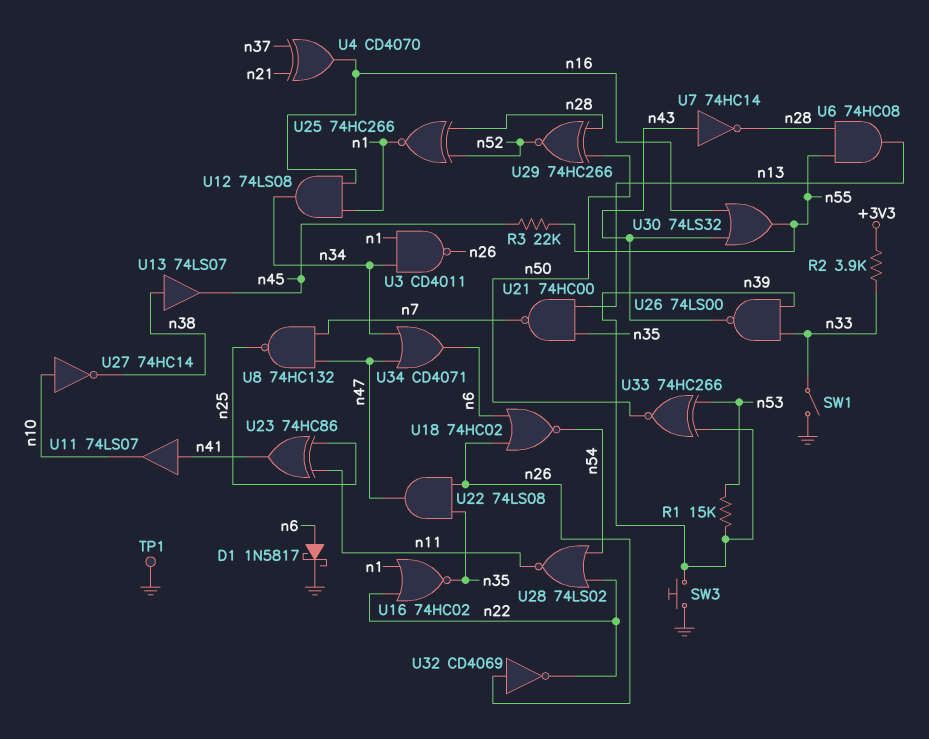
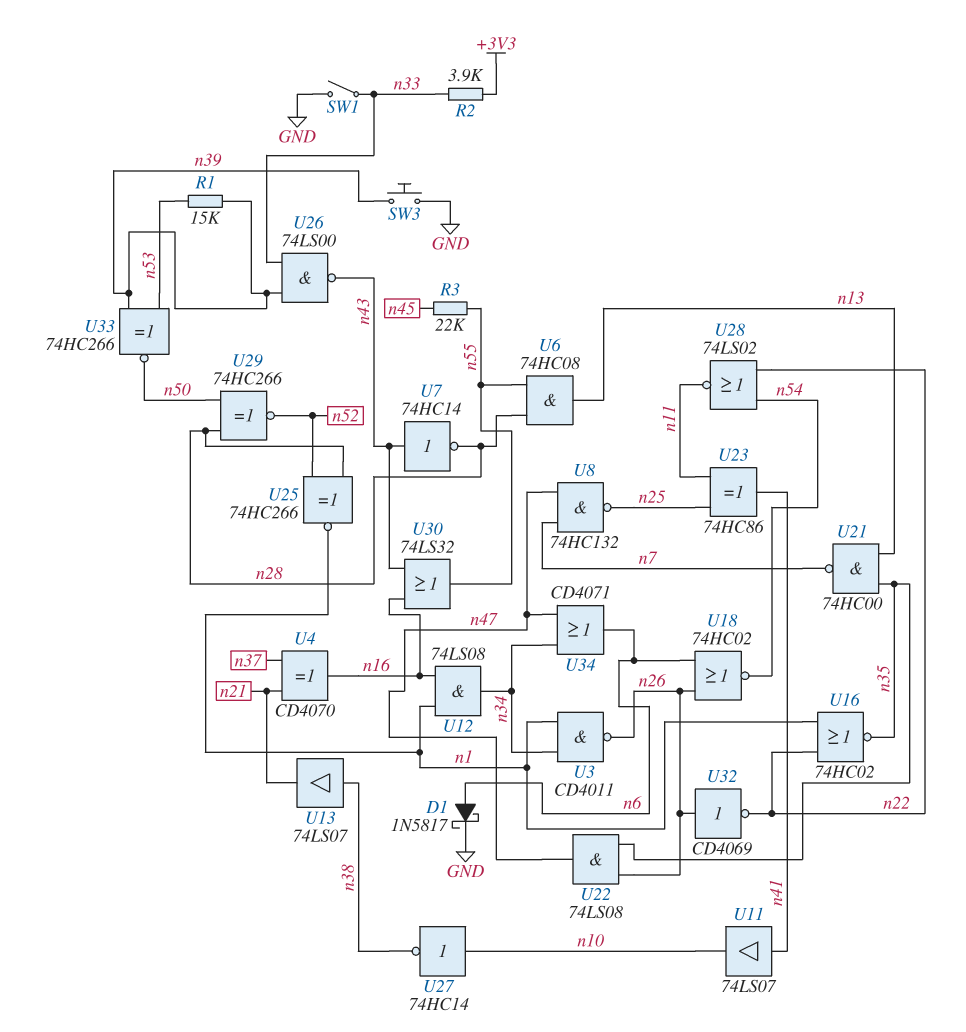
TP1: test point (GND) -> none
U13: buffer 74LS07 (in n38, out n45) -> buffer 74LS07 (in n38, out n21)

